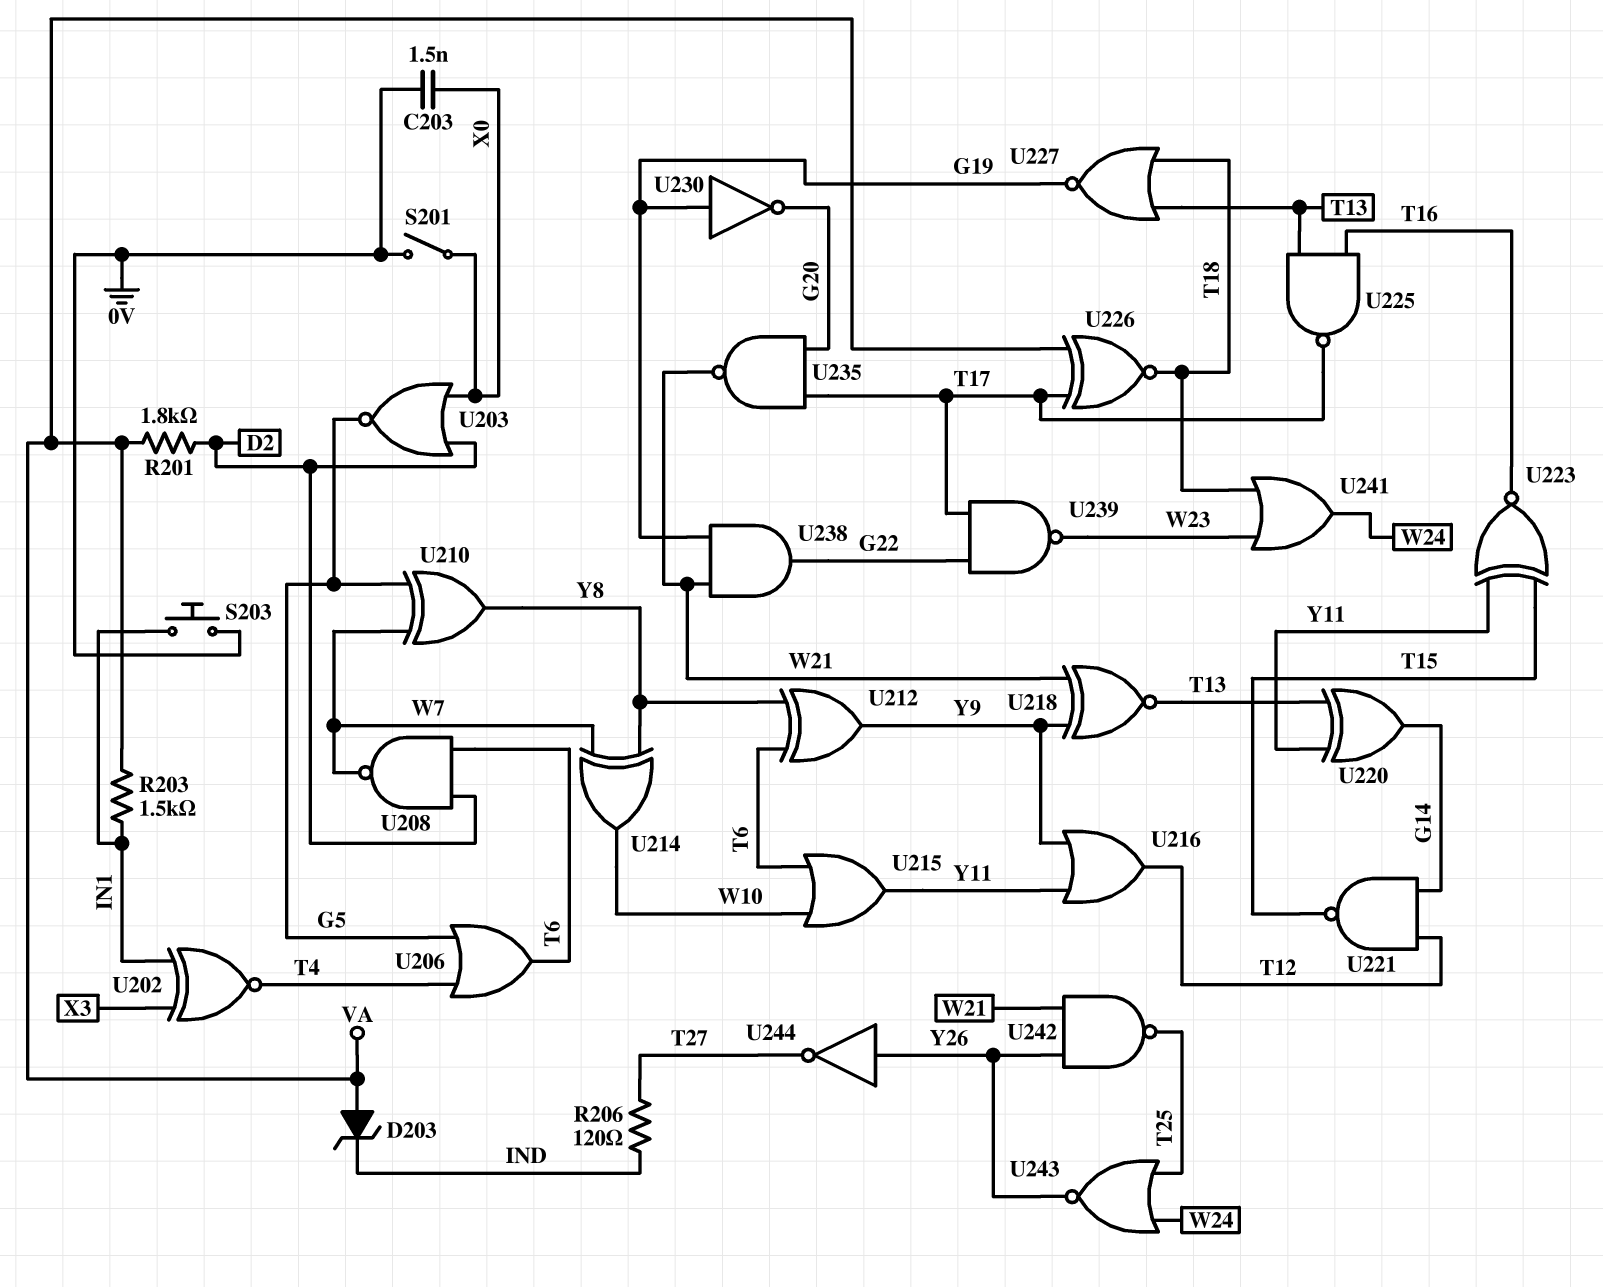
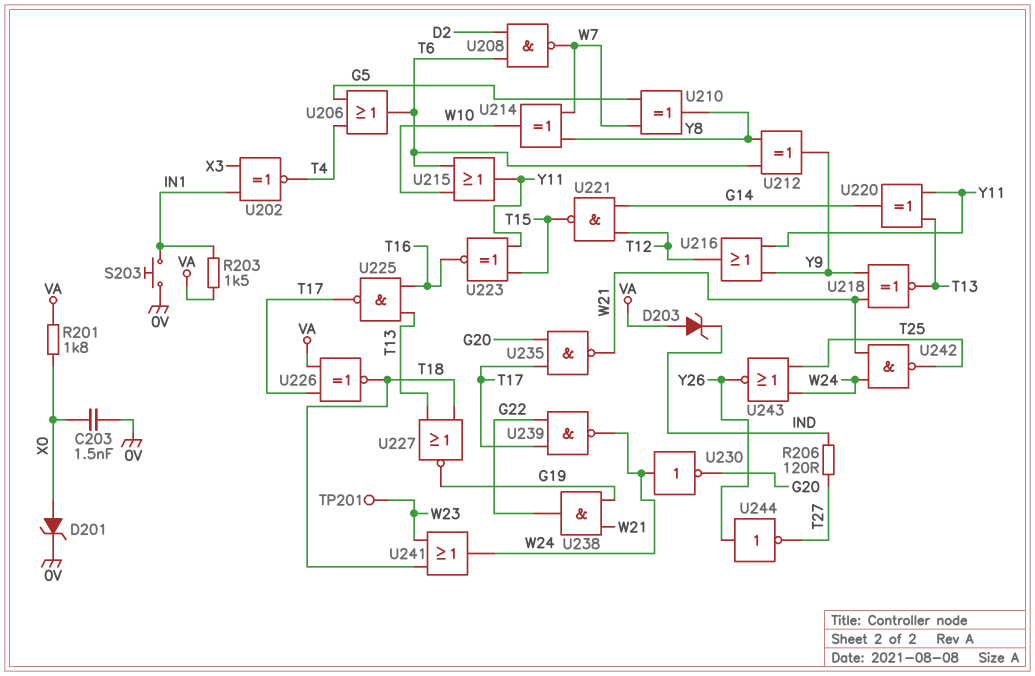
D201: none -> zener (A X0, K 0V)
R201: 1.8k (D2, VA) -> 1.8k (VA, X0)
S201: switch (0V, X0) -> none
TP201: none -> test point (W23)
U203: NOR (in D2, in X0, out G5) -> none
U230: NOT (in G19, out G20) -> NOT (in W24, out G20)
U239: NAND (in G22, in T17, out W23) -> NAND (in G22, in T17, out W24)
U242: NAND (in W21, in Y26, out T25) -> NAND (in W21, in W24, out T25)

